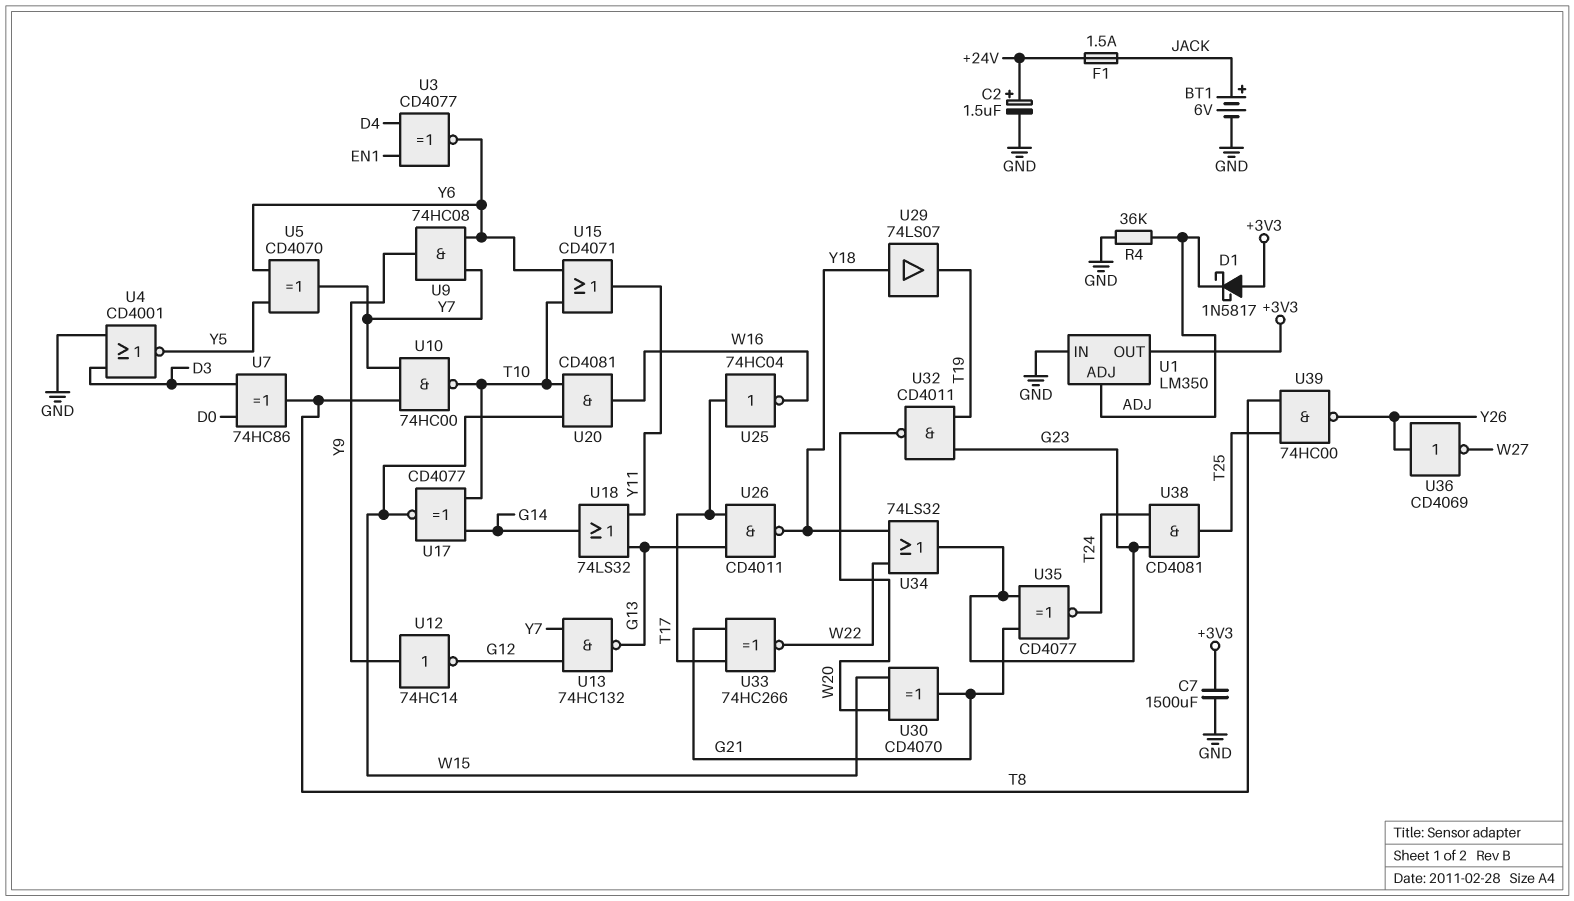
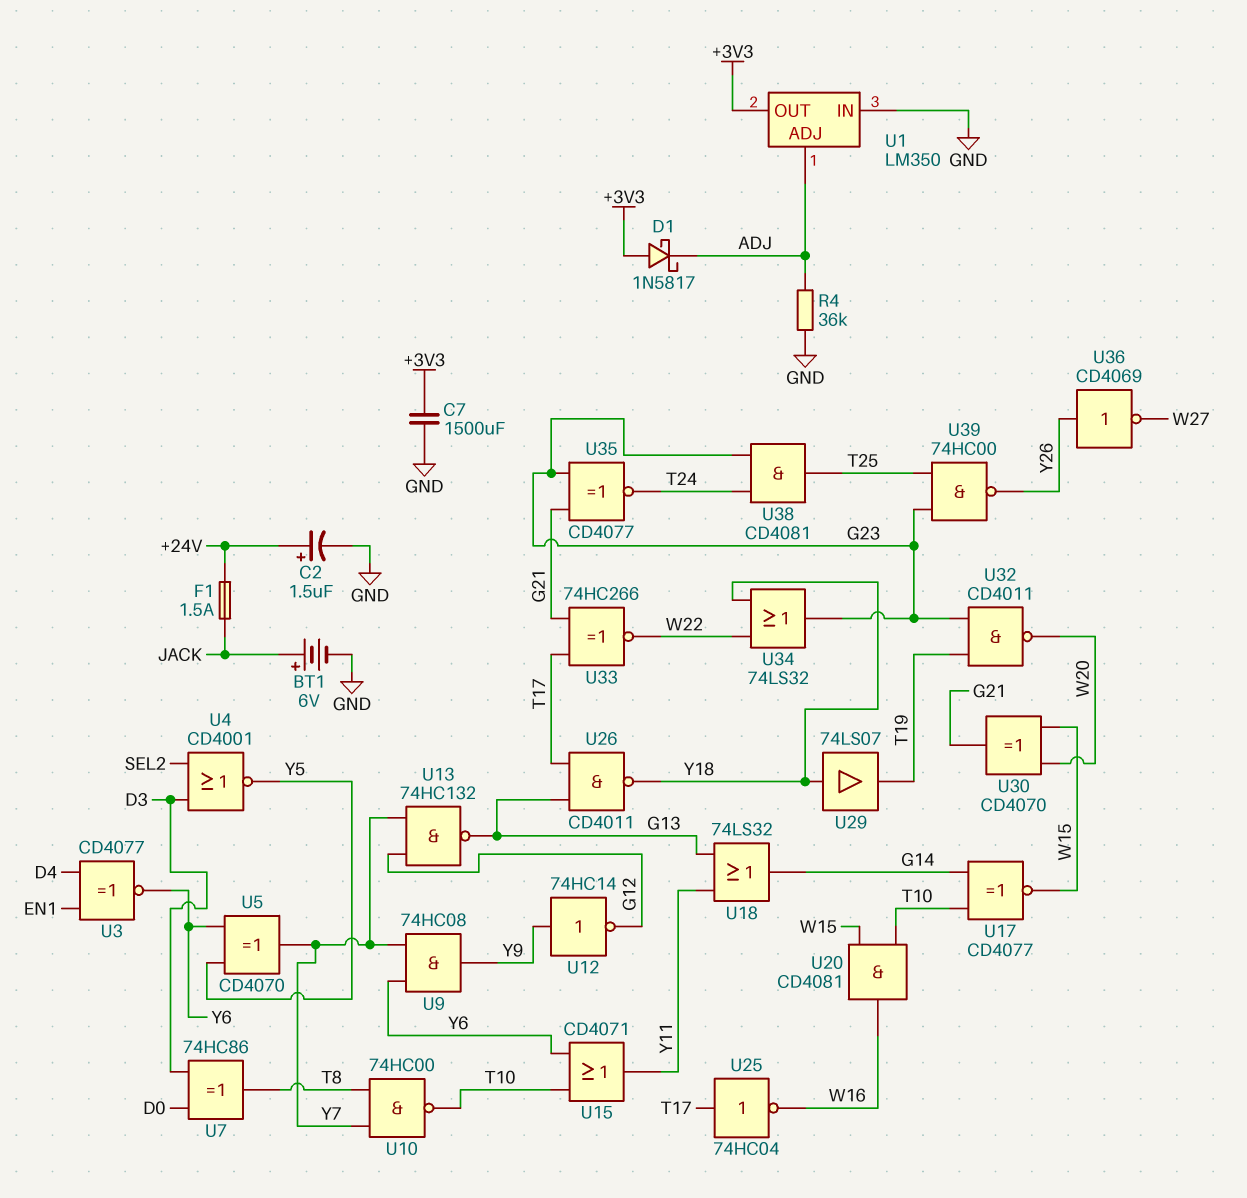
U4: NOR CD4001 (in D3, in GND, out Y5) -> NOR CD4001 (in D3, in SEL2, out Y5)
U39: NAND 74HC00 (in T8, in T25, out Y26) -> NAND 74HC00 (in G23, in T25, out Y26)

